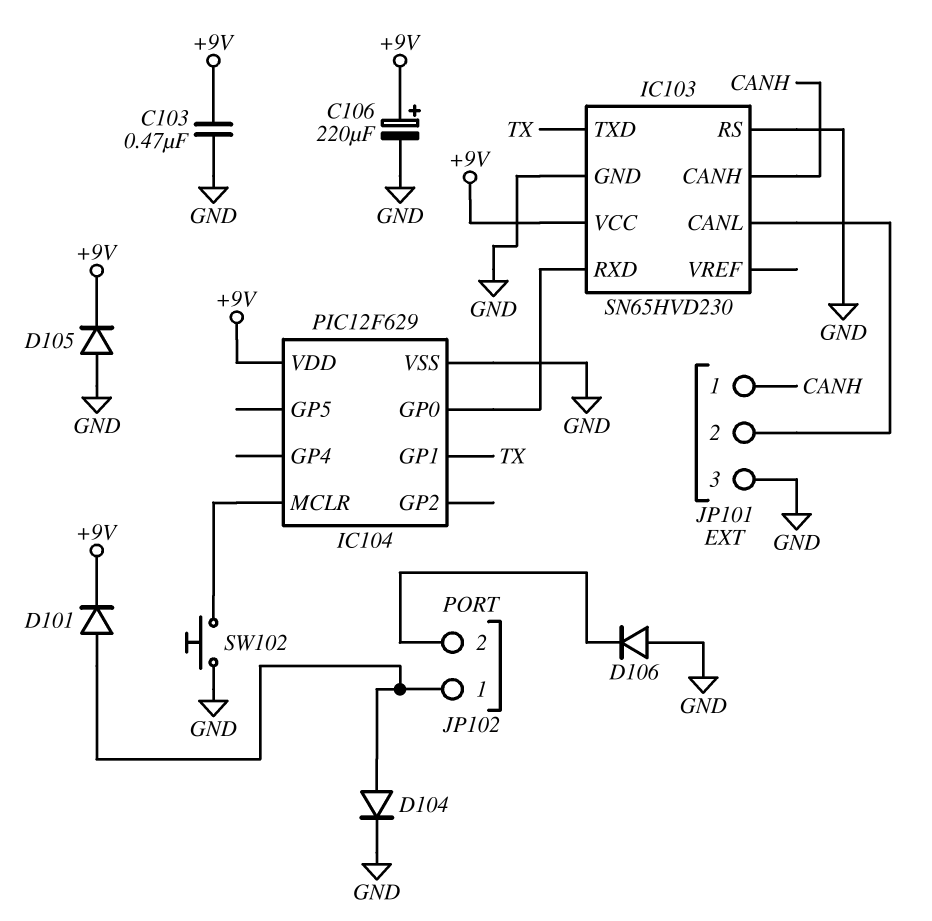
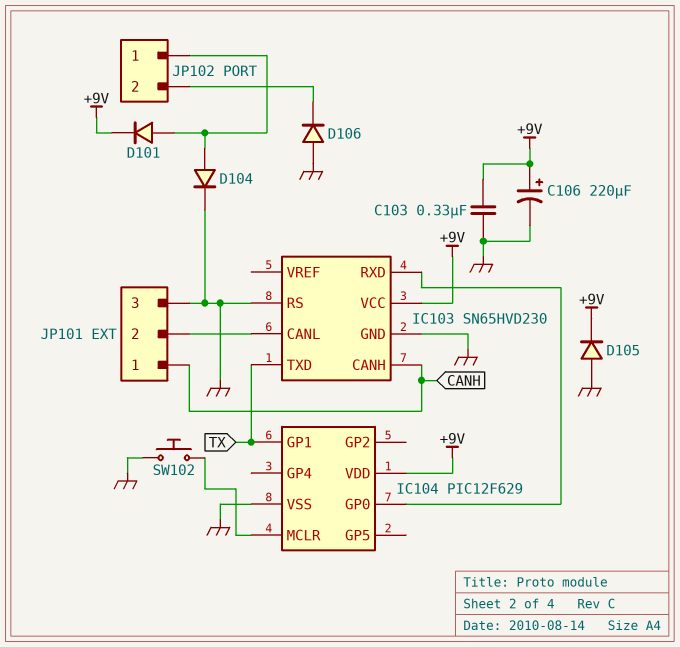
C103: 470nF (+9V, GND) -> 330nF (+9V, GND)

